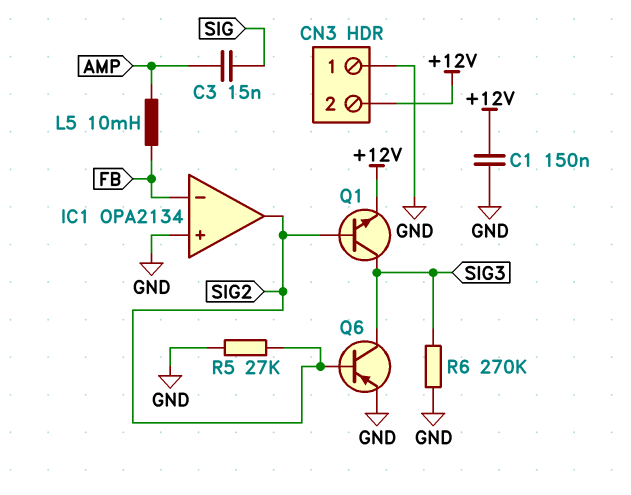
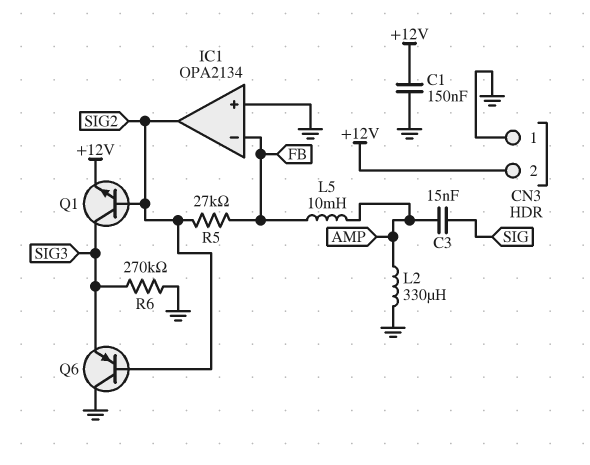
L2: none -> 330uH (AMP, GND)
Q6: PNP (B SIG2, C SIG3, E GND) -> PNP (B SIG2, C GND, E SIG3)
R5: 27k (GND, SIG2) -> 27k (FB, SIG2)

